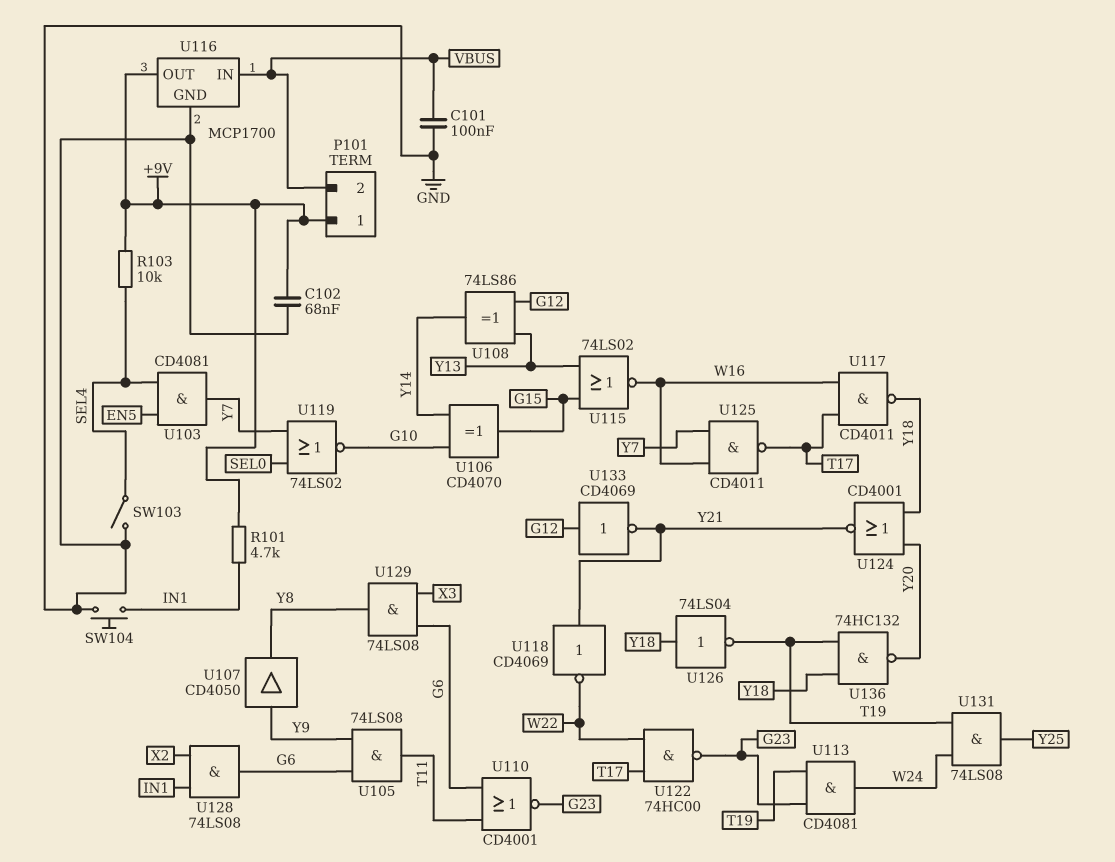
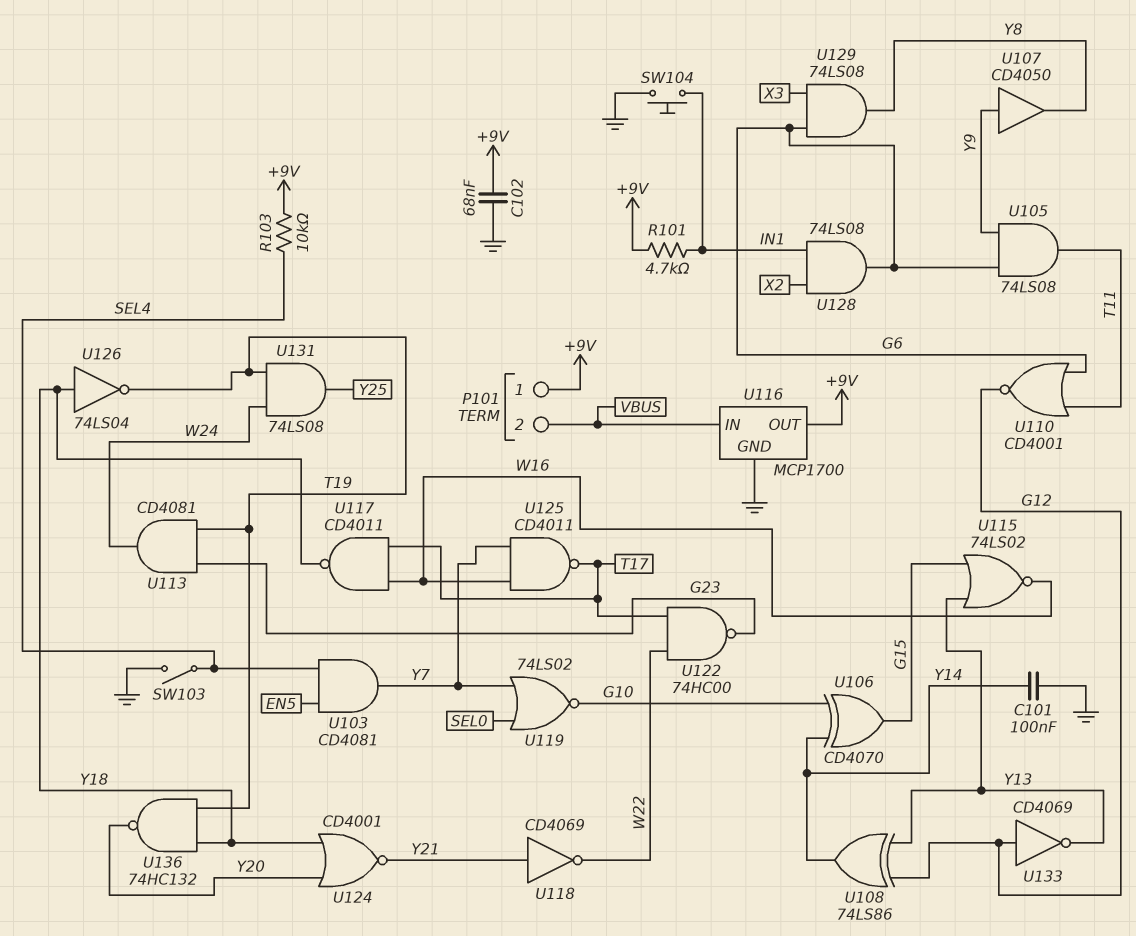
C101: 100nF (GND, VBUS) -> 100nF (GND, Y14)
U110: NOR CD4001 (in G6, in T11, out G23) -> NOR CD4001 (in G6, in T11, out G12)
U133: NOT CD4069 (in G12, out Y21) -> NOT CD4069 (in G12, out Y13)

